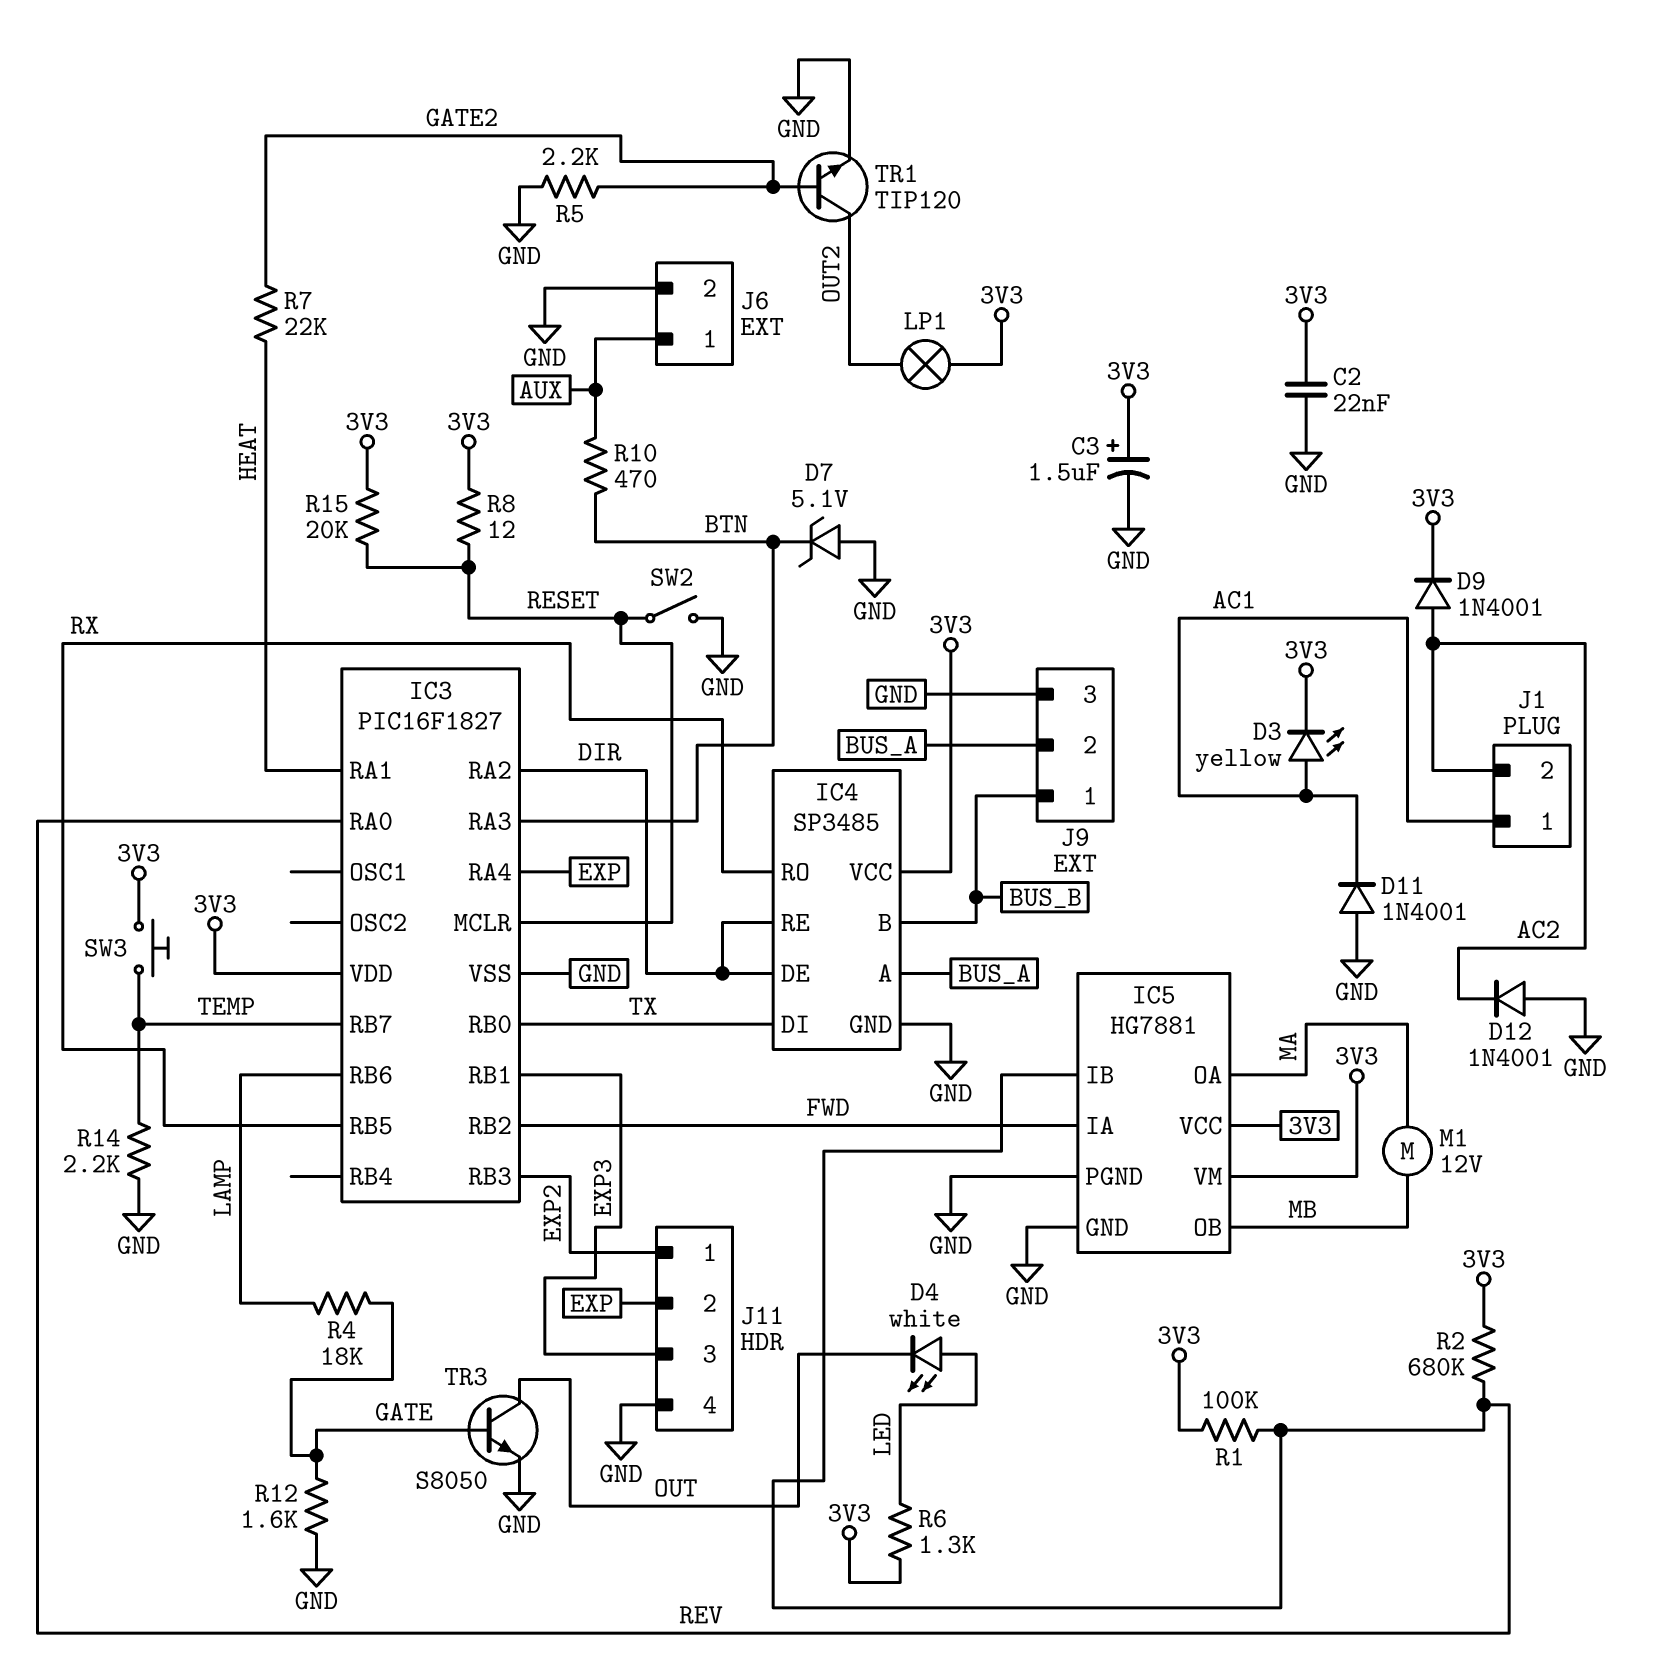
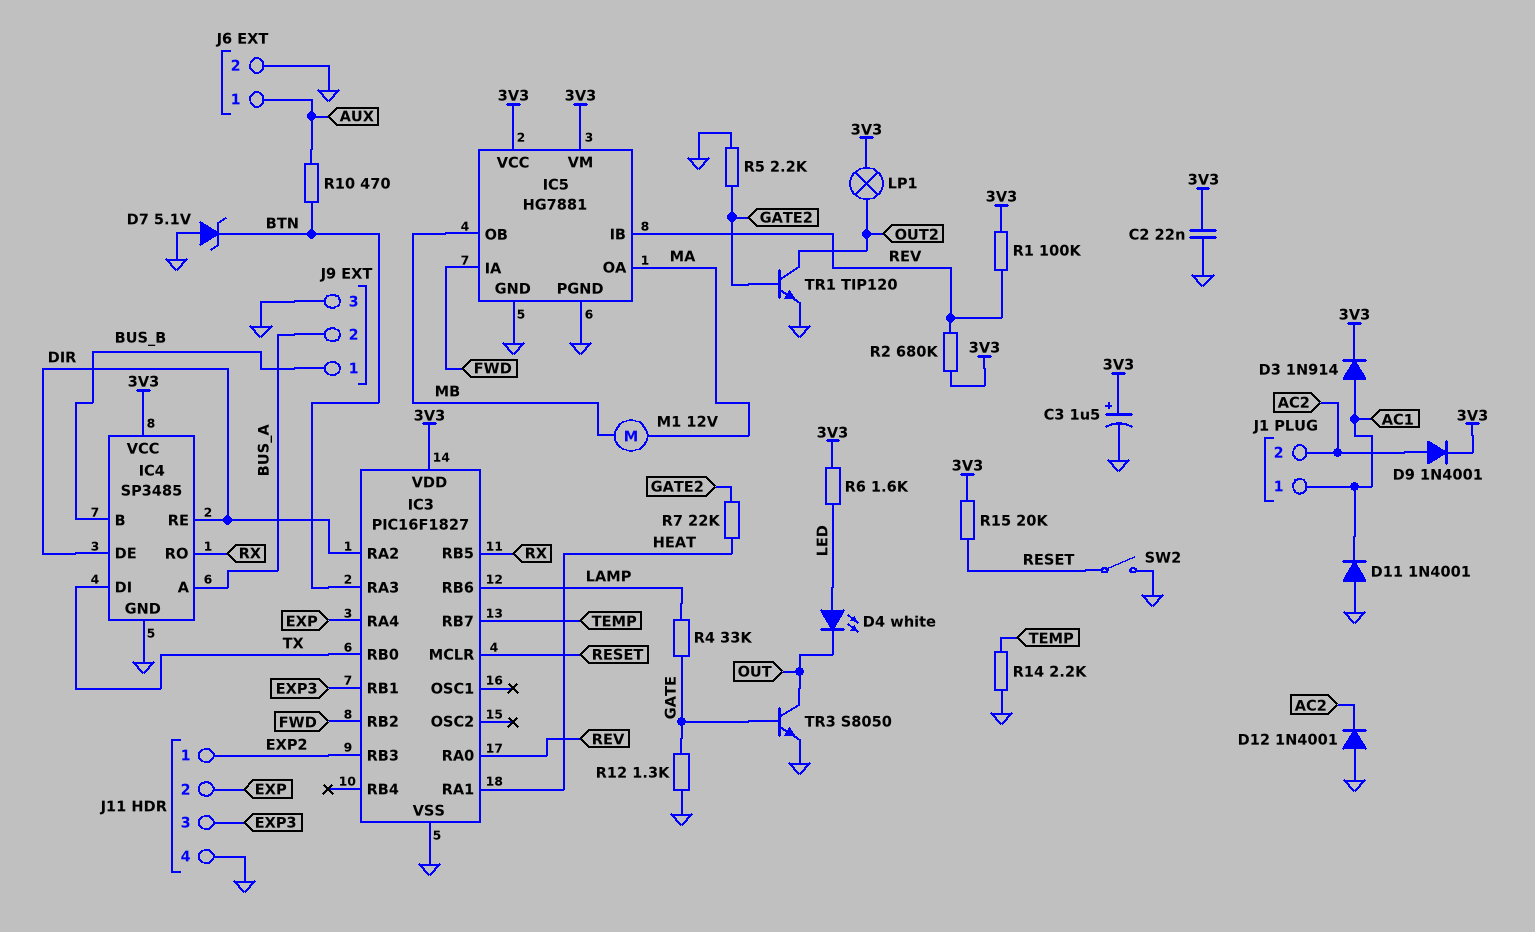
D3: LED yellow (A AC1, K 3V3) -> diode 1N914 (A AC1, K 3V3)
R4: 18k (GATE, LAMP) -> 33k (GATE, LAMP)
R6: 1.3k (3V3, LED) -> 1.6k (3V3, LED)
R8: 12 (3V3, RESET) -> none
R12: 1.6k (GATE, GND) -> 1.3k (GATE, GND)
SW3: button (3V3, TEMP) -> none

